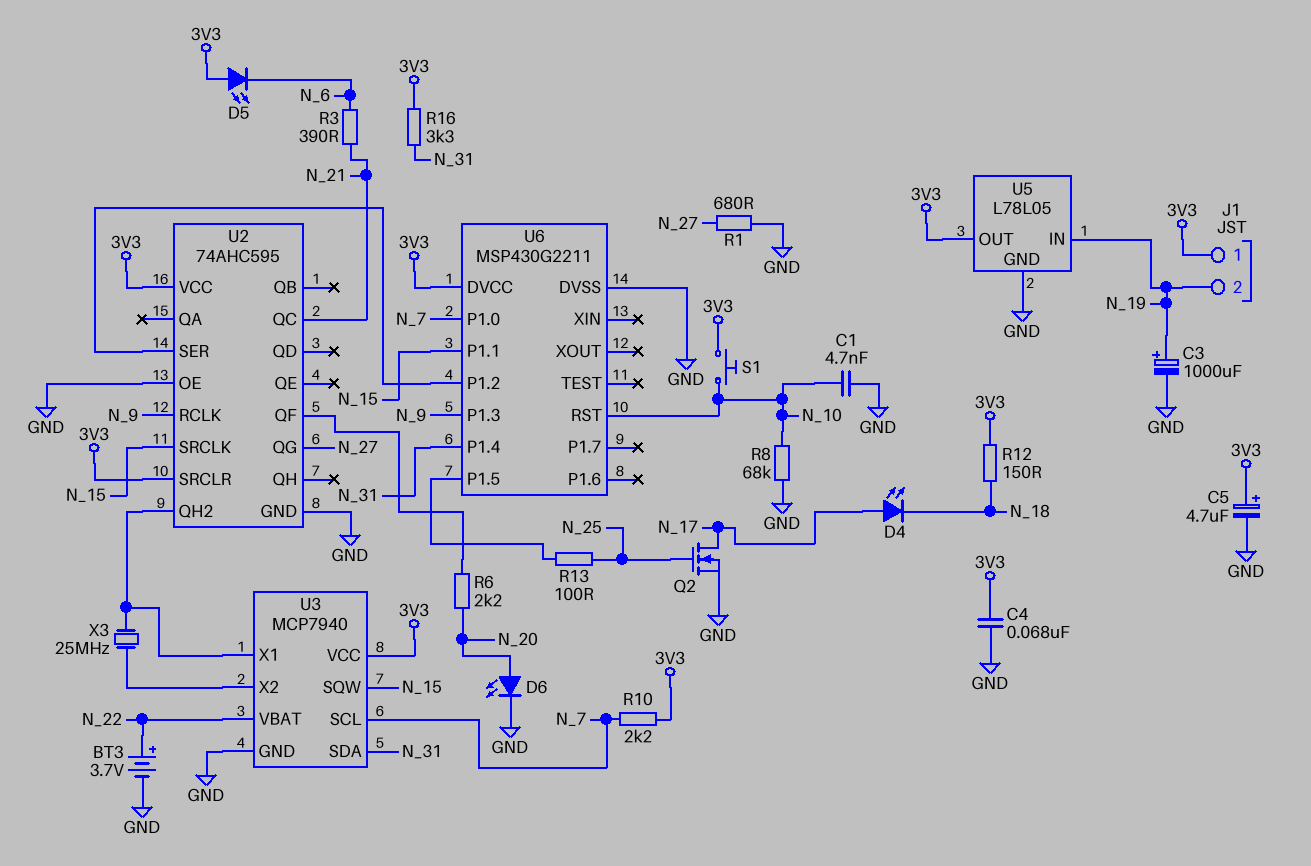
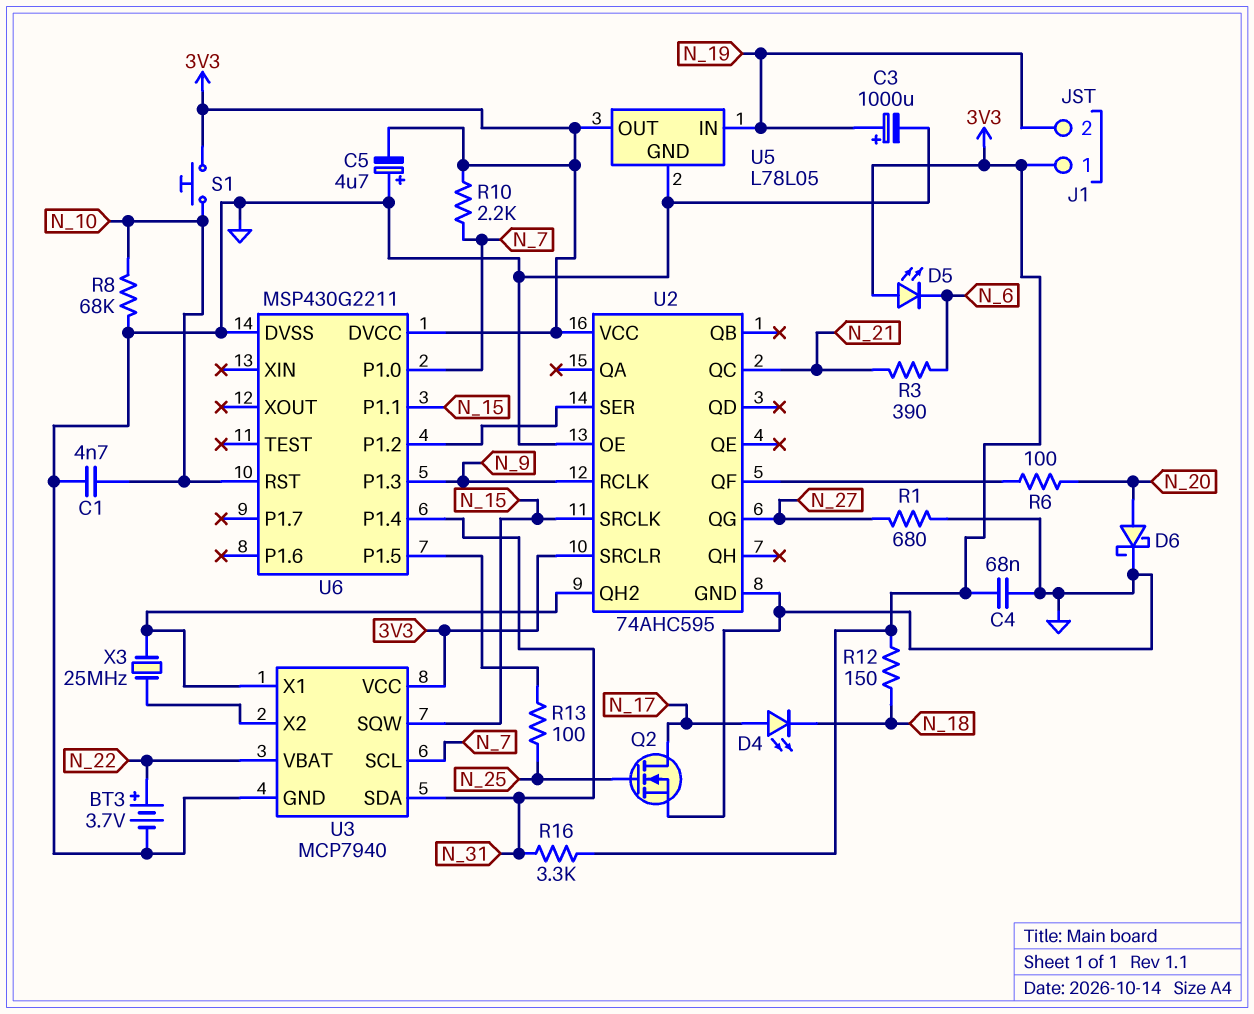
C5: 4.7uF (plus 3V3, minus GND) -> 4.7uF (plus GND, minus 3V3)
D6: LED (A N_20, K GND) -> schottky (A N_20, K GND)
R6: 2.2k (N_20, U2/QF) -> 100 (N_20, U2/QF)

